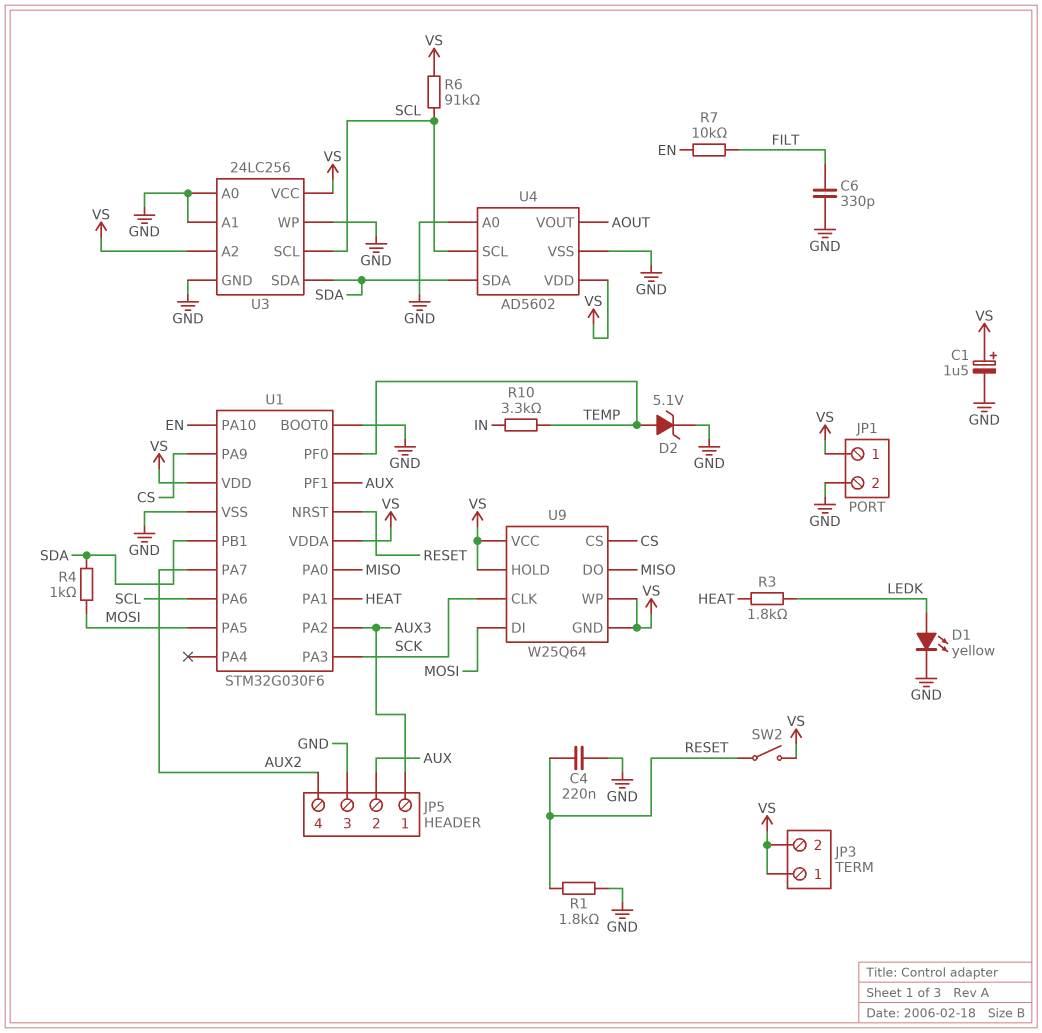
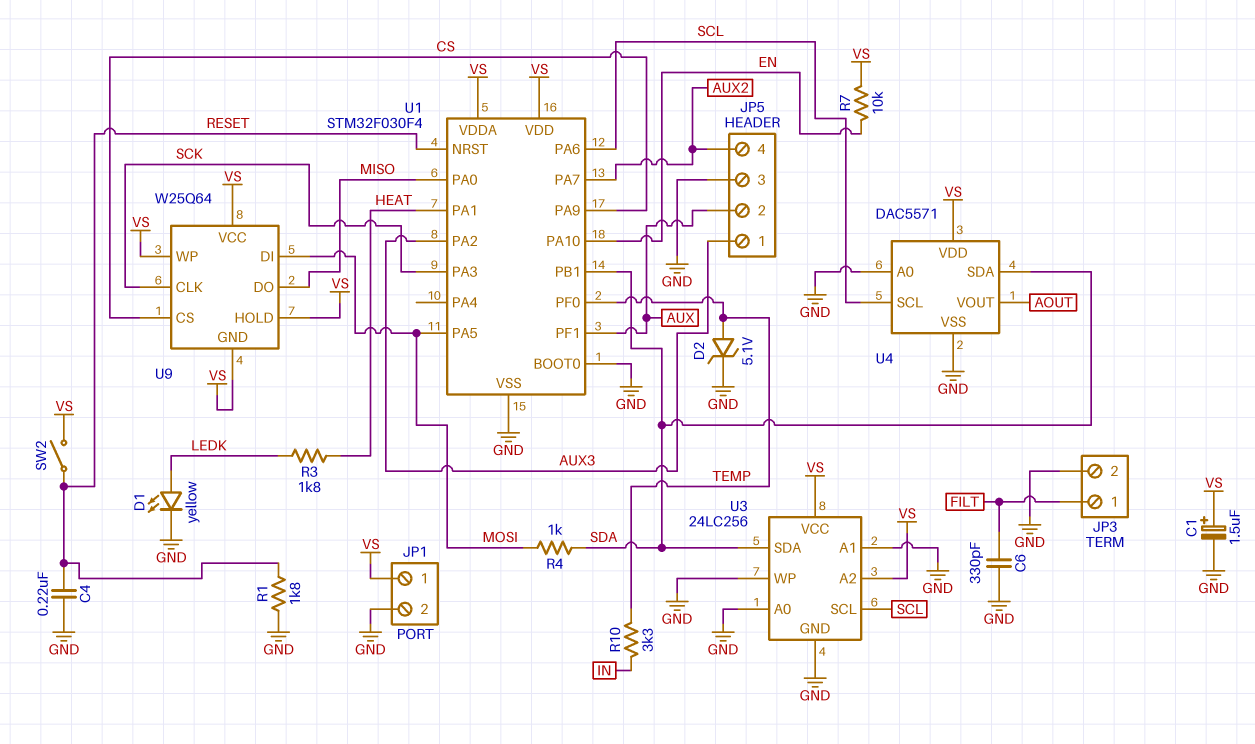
JP3 pin 1: VS -> FILT
JP3 pin 2: VS -> GND
R6: 91k (SCL, VS) -> none
R7: 10k (EN, FILT) -> 10k (EN, VS)
U1: STM32G030F6 -> STM32F030F4
U4: AD5602 -> DAC5571

